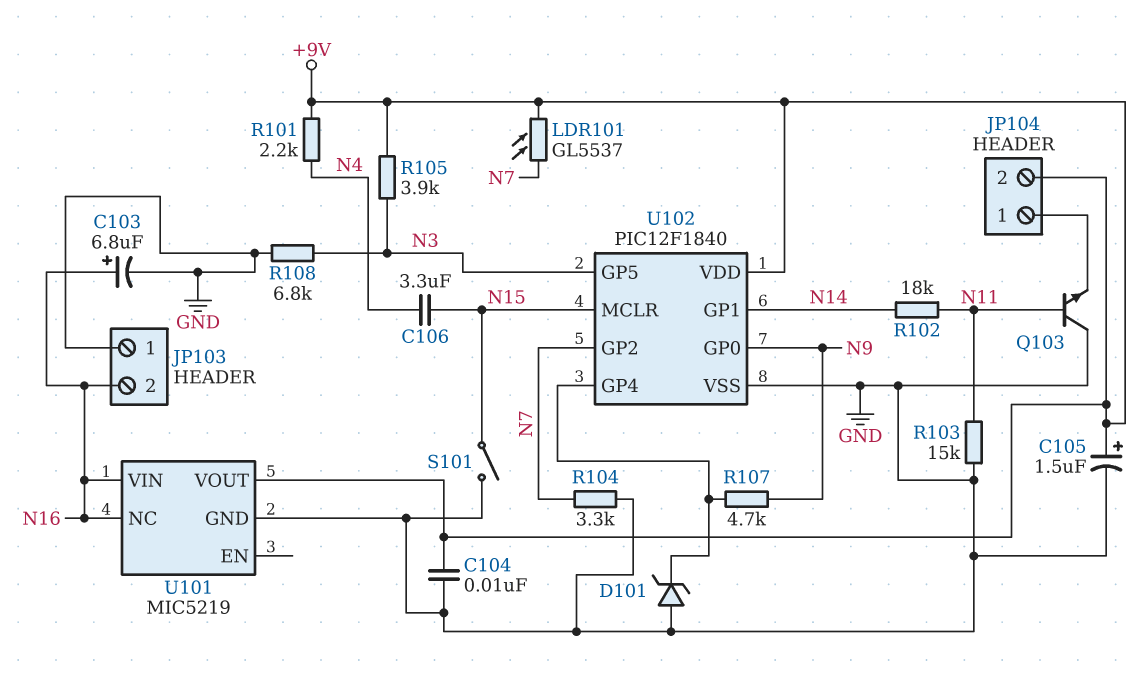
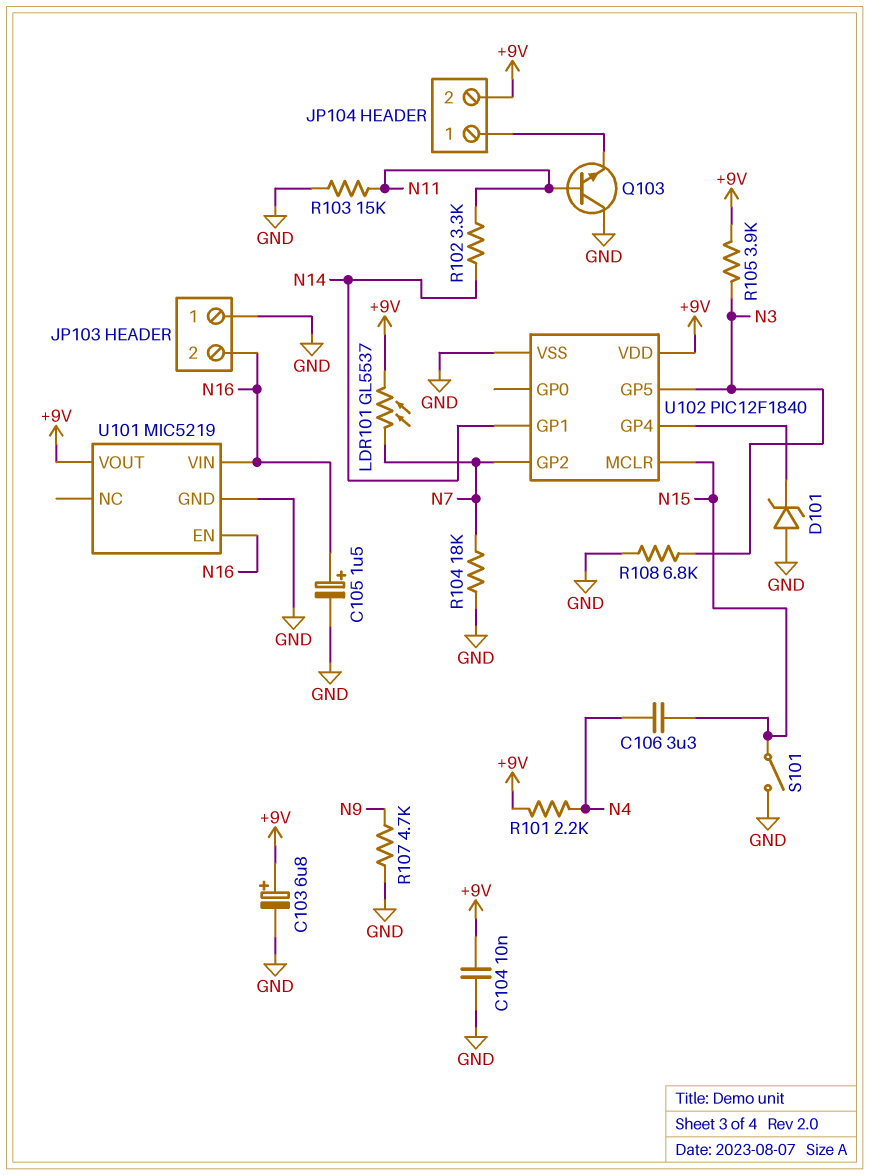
C103: 6.8uF (plus N16, minus GND) -> 6.8uF (plus +9V, minus GND)
C105: 1.5uF (plus +9V, minus GND) -> 1.5uF (plus N16, minus GND)
R102: 18k (N11, N14) -> 3.3k (N11, N14)
R104: 3.3k (GND, N7) -> 18k (GND, N7)
R107: 4.7k (N9, U102/GP4) -> 4.7k (GND, N9)
U101 pin EN: none -> N16
U101 pin NC: N16 -> none
U102 pin GP0: N9 -> none

